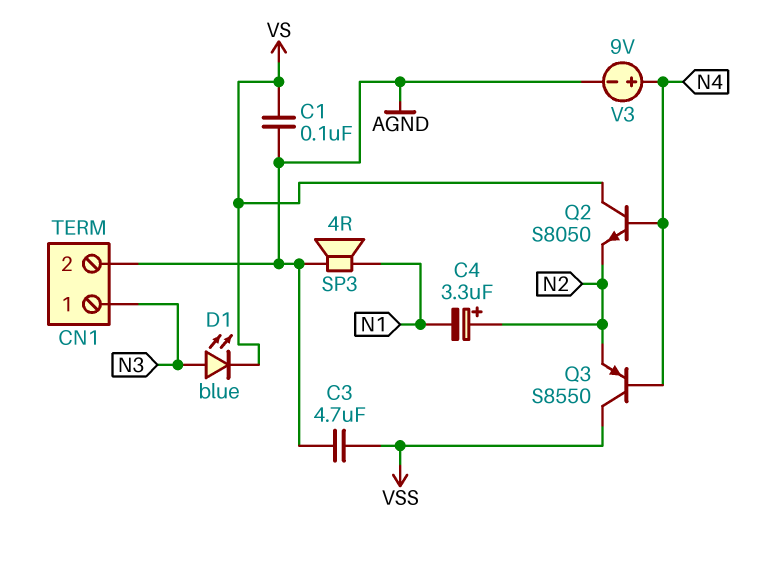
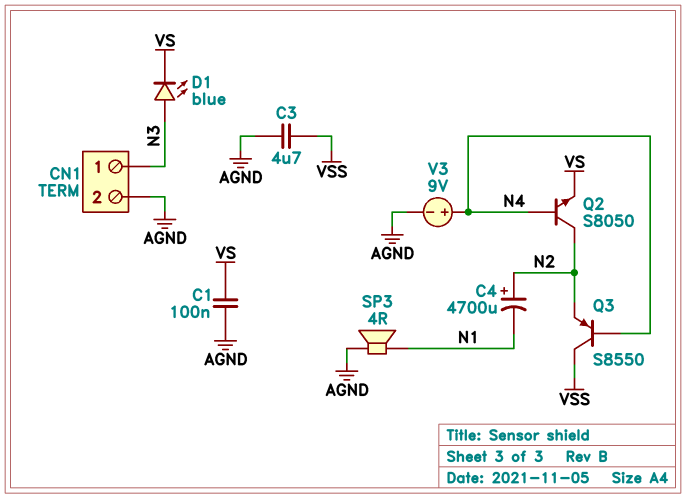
C4: 3.3uF (plus N2, minus N1) -> 4700uF (plus N2, minus N1)
Q2: NPN S8050 (B N4, C VS, E N2) -> NPN S8050 (B N4, C N2, E VS)

